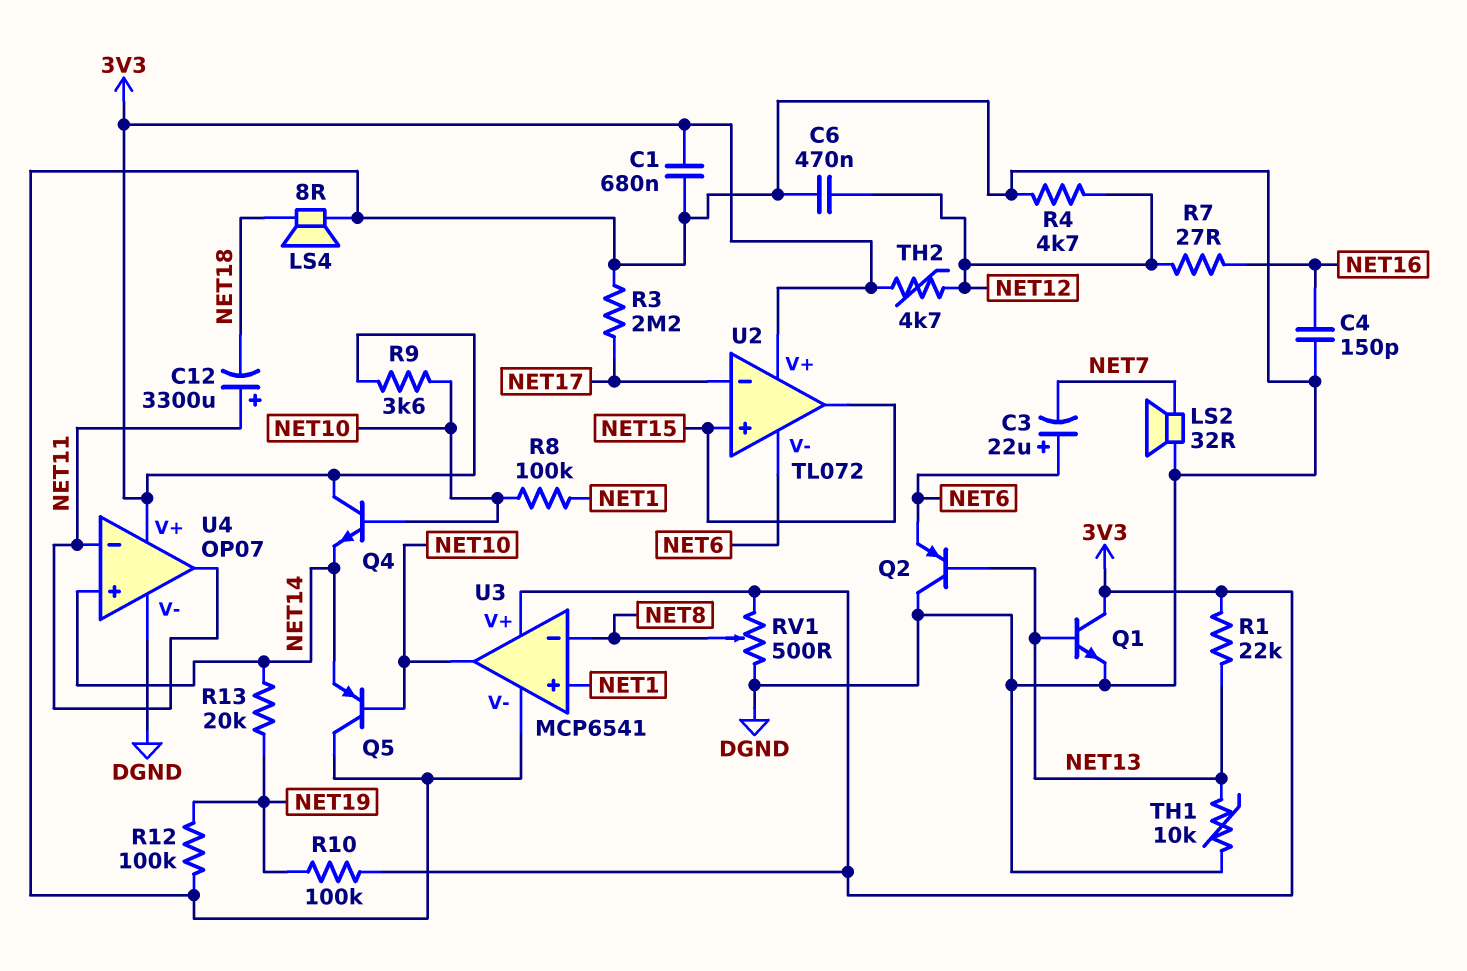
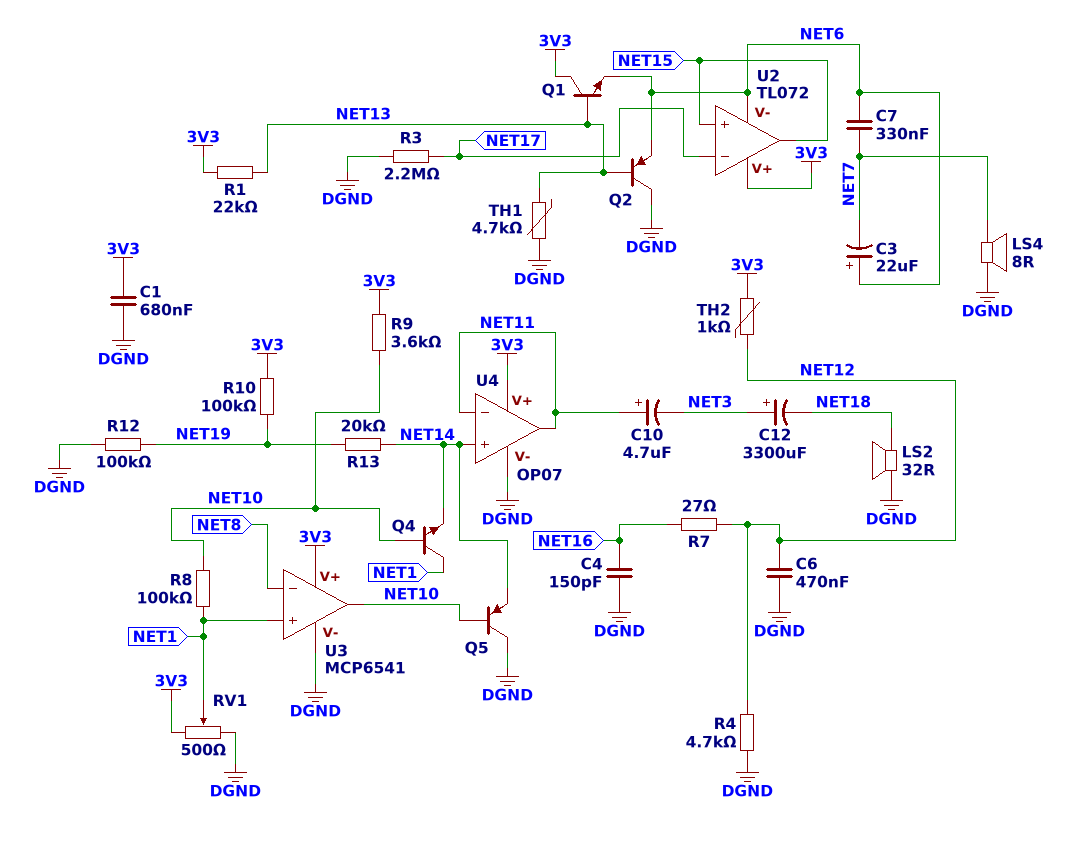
C7: none -> 330nF (NET6, NET7)
C10: none -> 4.7uF (plus NET11, minus NET3)
C12: 3300uF (plus NET11, minus NET18) -> 3300uF (plus NET3, minus NET18)
LS2: speaker 32R (DGND, NET7) -> speaker 32R (DGND, NET18)
LS4: speaker 8R (DGND, NET18) -> speaker 8R (DGND, NET7)
Q1: NPN (B NET13, C 3V3, E DGND) -> NPN (B NET13, C 3V3, E NET6)
Q4: NPN (B NET10, C 3V3, E NET14) -> NPN (B NET10, C NET1, E NET14)
RV1: 500 (3V3, DGND, wiper NET8) -> 500 (3V3, DGND, wiper NET1)
TH1: 10k (DGND, NET13) -> 4.7k (DGND, NET13)
TH2: 4.7k (3V3, NET12) -> 1k (3V3, NET12)

